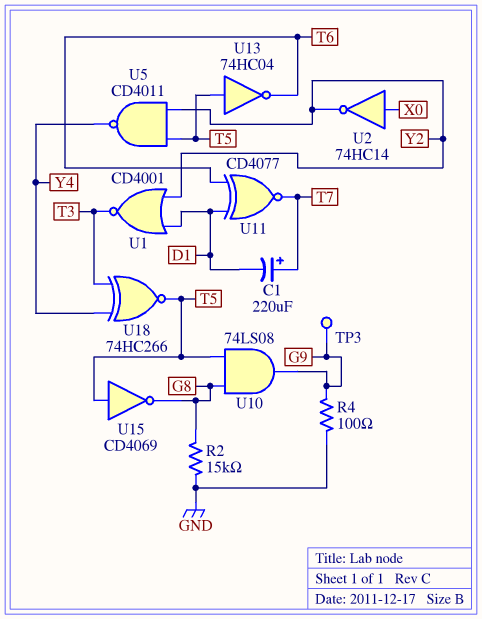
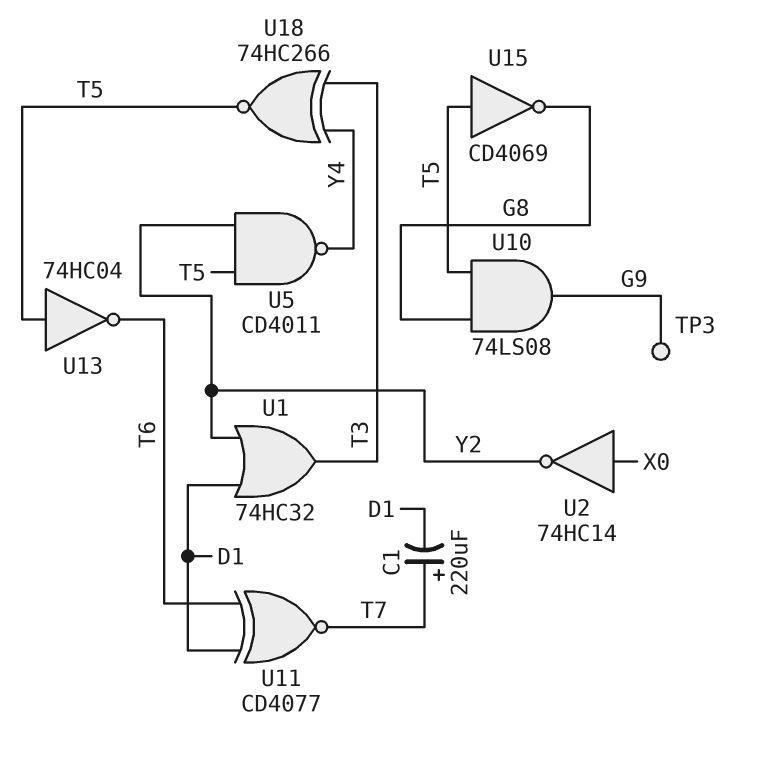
R2: 15k (G8, GND) -> none
R4: 100 (G9, GND) -> none
U1: NOR CD4001 (in D1, in Y2, out T3) -> OR 74HC32 (in D1, in Y2, out T3)

